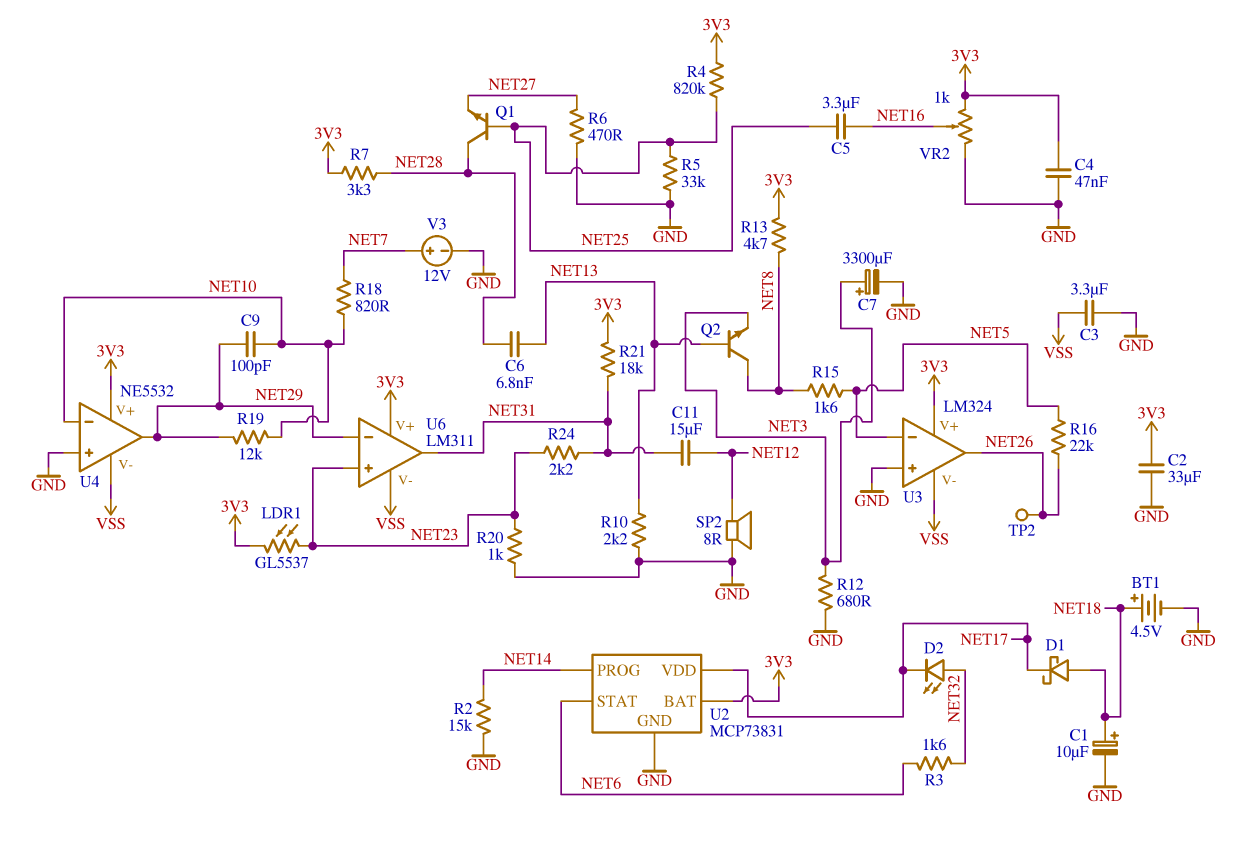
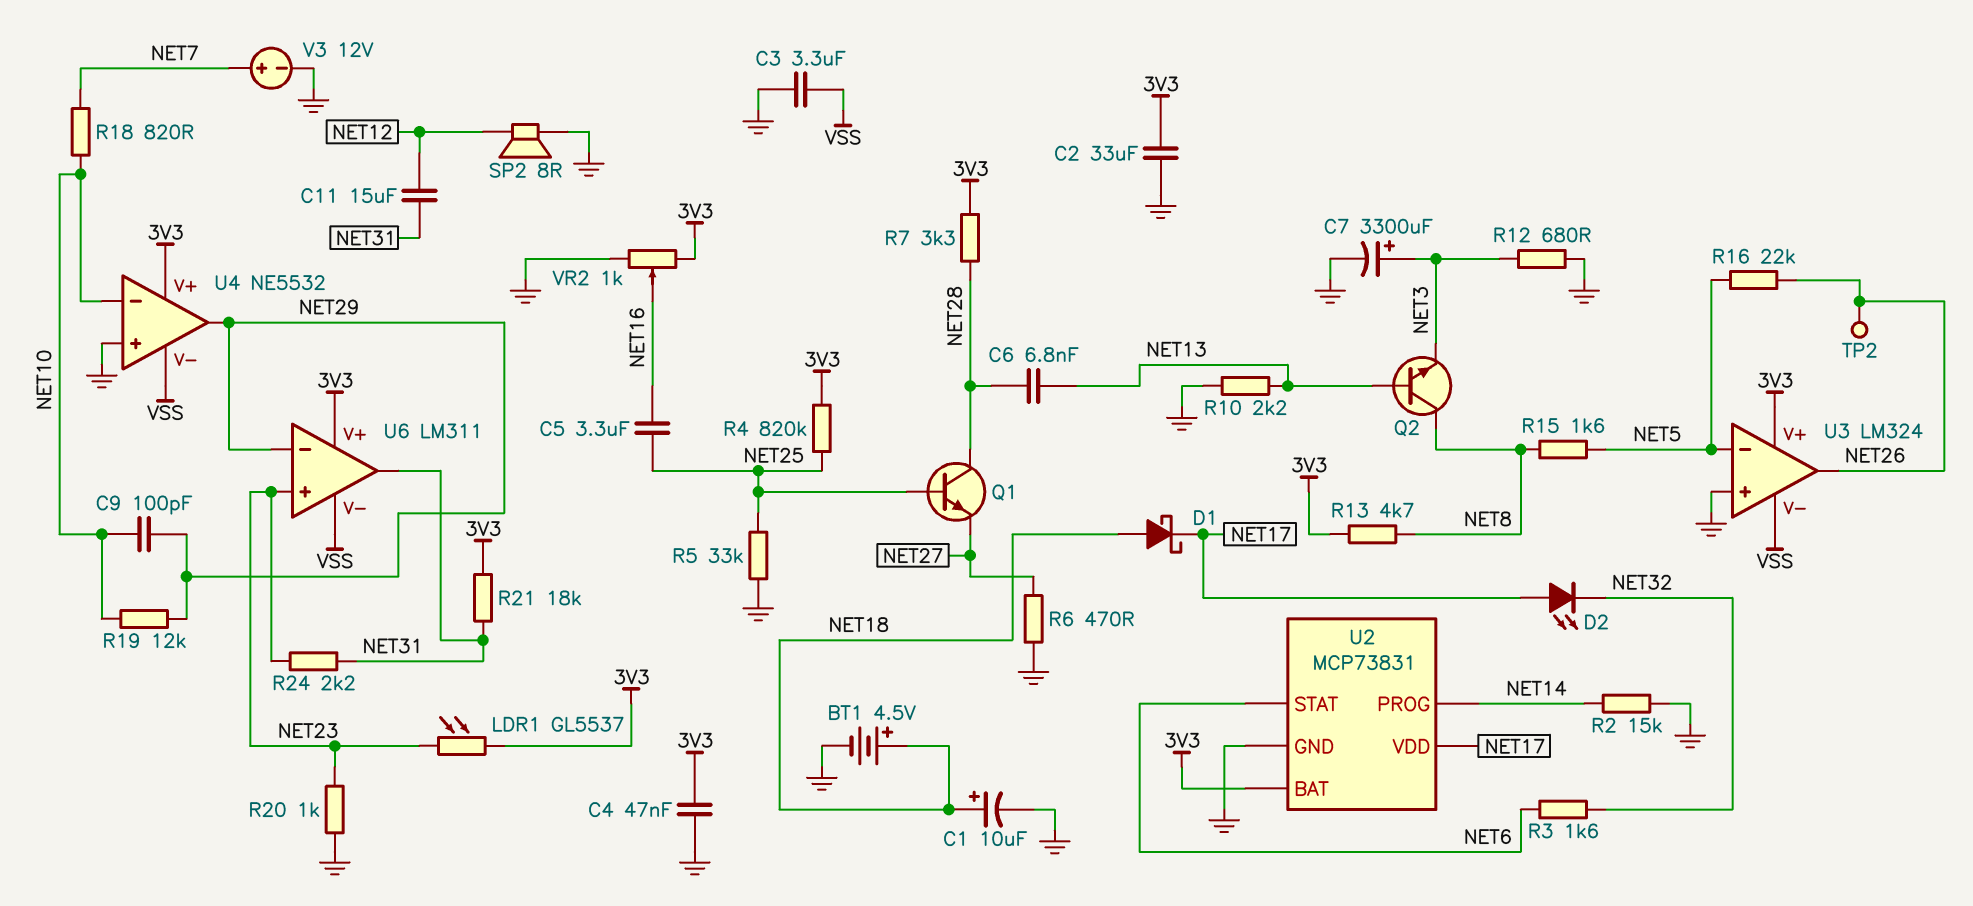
D2: LED (A NET32, K NET17) -> LED (A NET17, K NET32)

